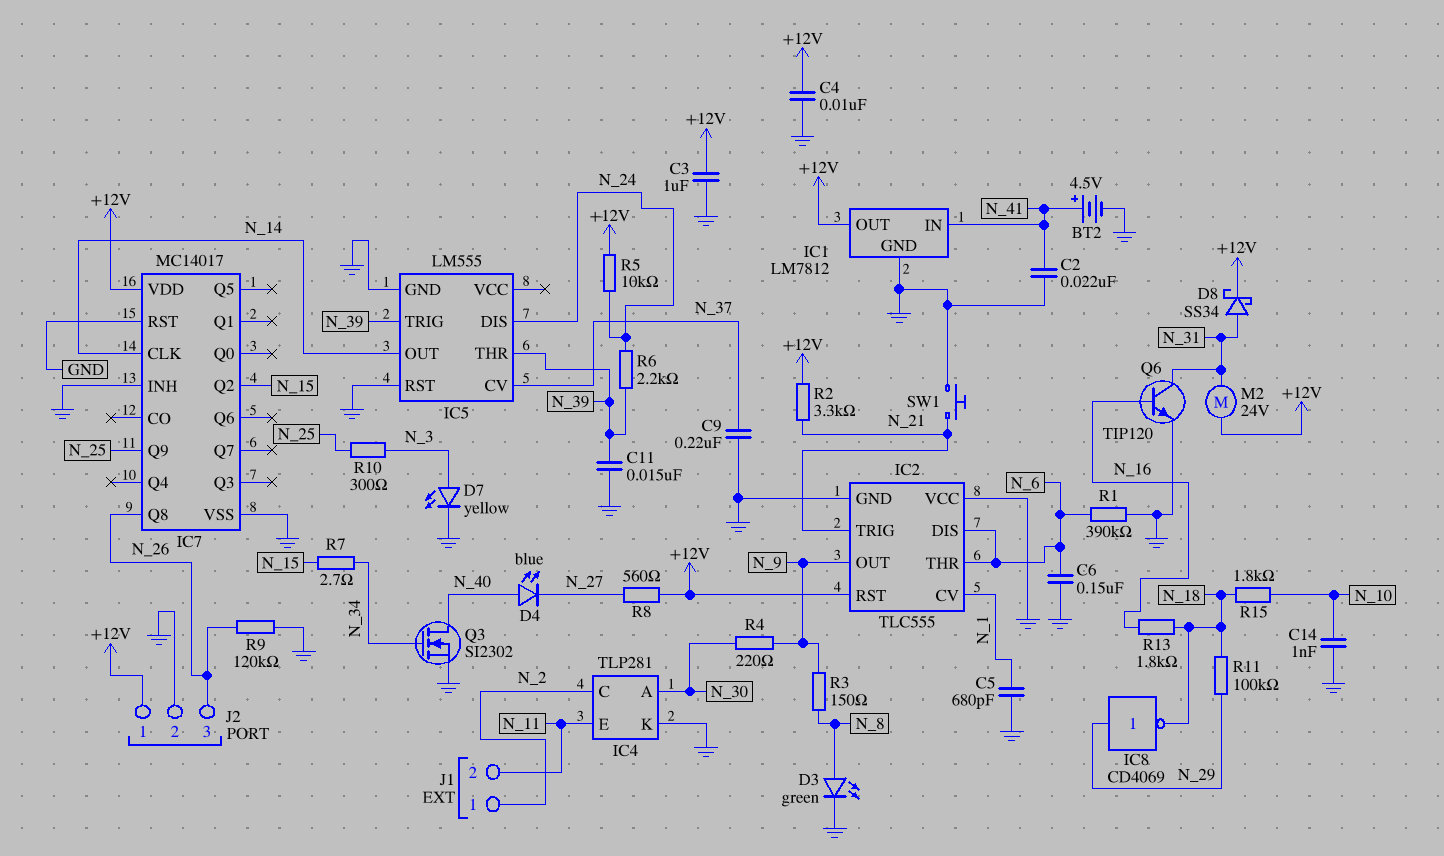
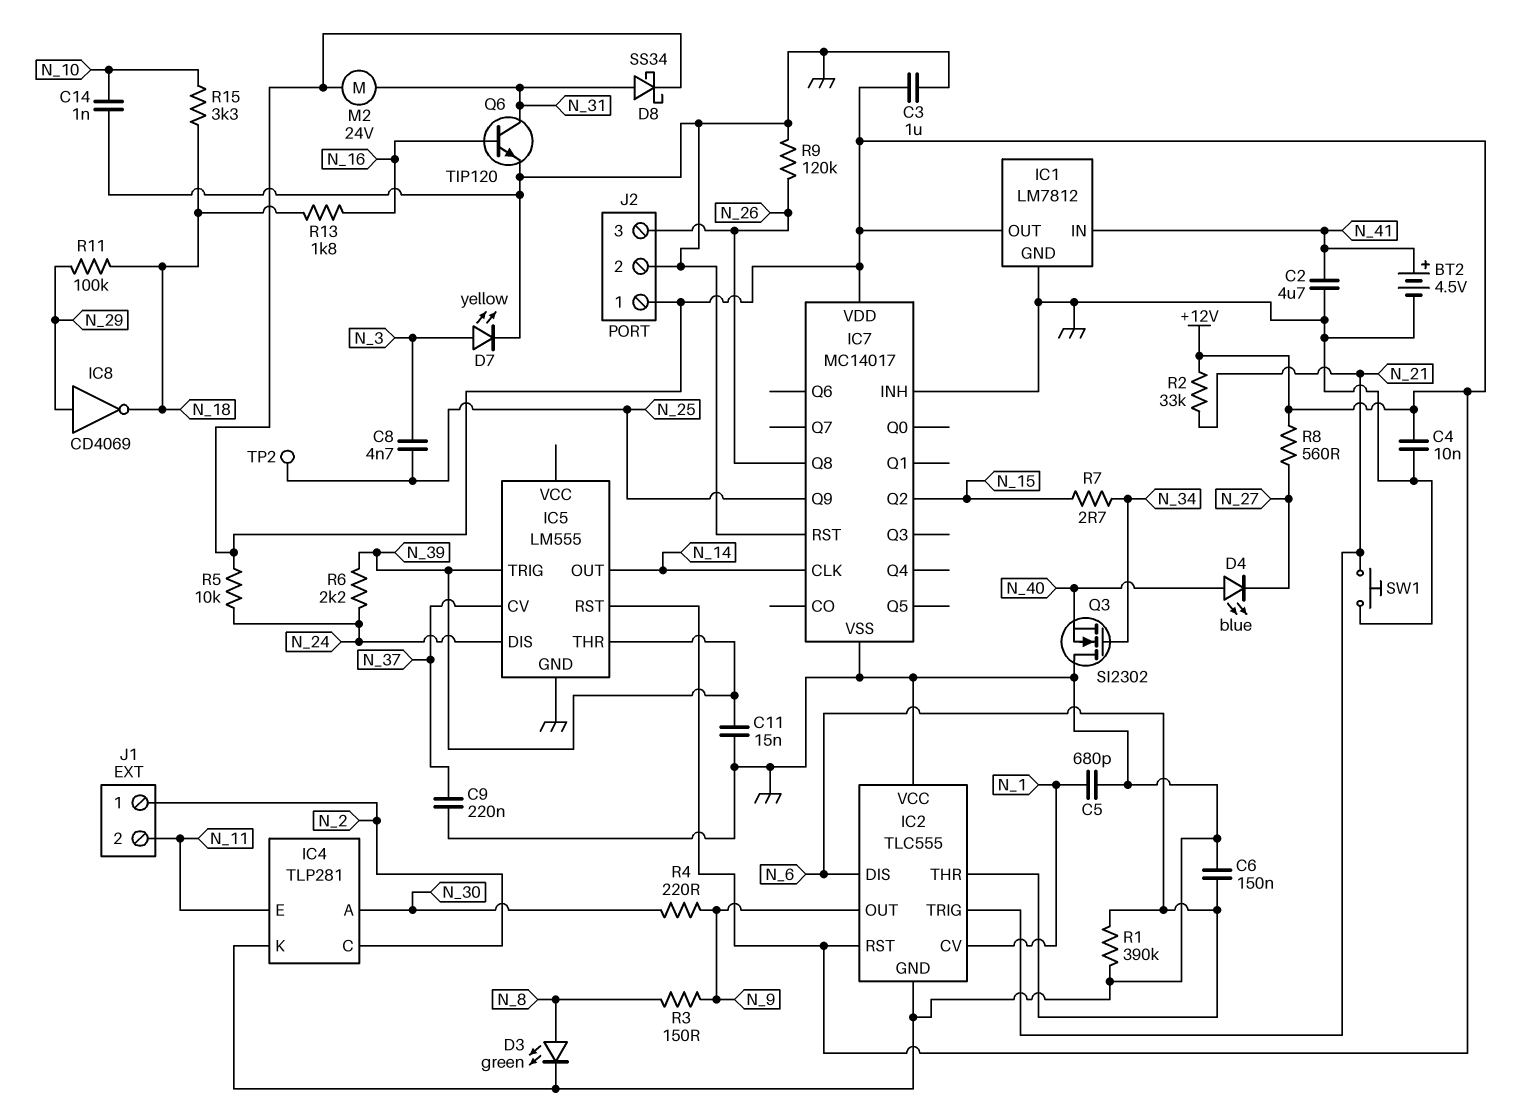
C2: 22nF (GND, N_41) -> 4.7uF (GND, N_41)
C8: none -> 4.7nF (N_3, N_25)
IC5 pin RST: GND -> +12V
Q3: NMOS SI2302 (G N_34, D N_40, S GND) -> NMOS SI2302 (G N_34, D GND, S N_40)
R2: 3.3k (+12V, N_21) -> 33k (+12V, N_21)
R10: 300 (N_3, N_25) -> none
R15: 1.8k (N_10, N_18) -> 3.3k (N_10, N_18)
TP2: none -> test point (N_25)

